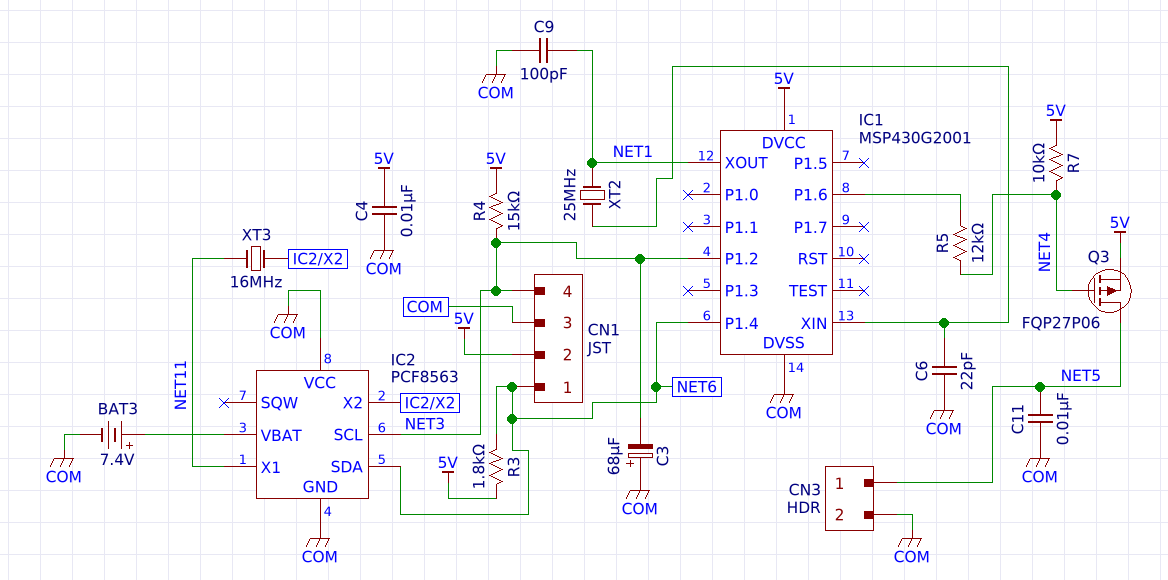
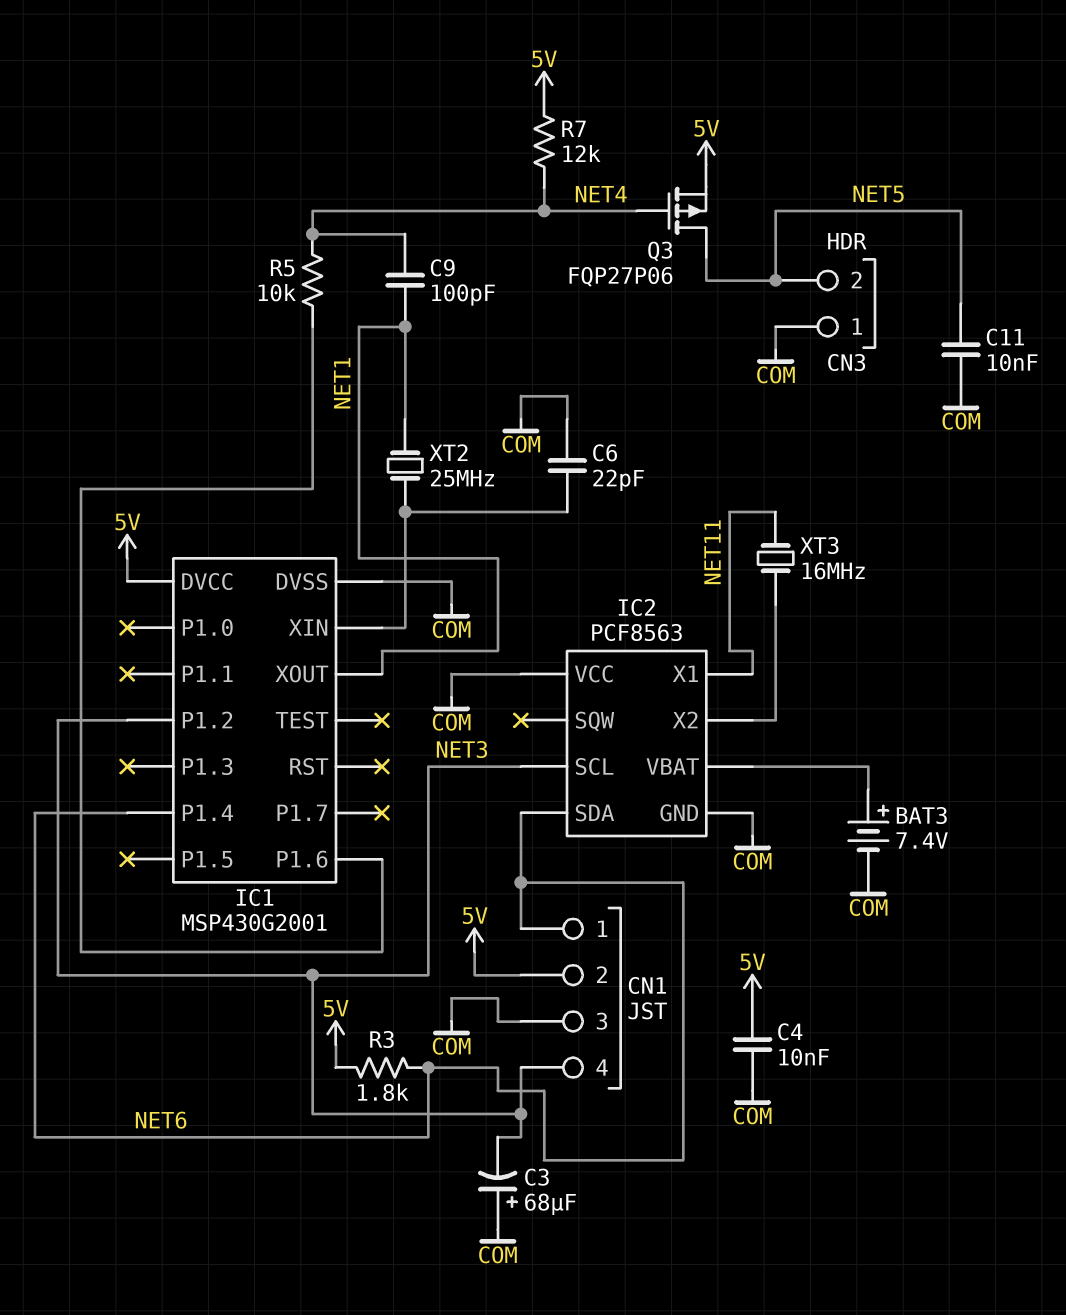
C9: 100pF (COM, NET1) -> 100pF (NET1, NET4)
CN3 pin 1: NET5 -> COM
CN3 pin 2: COM -> NET5
R4: 15k (5V, NET3) -> none
R5: 12k (IC1/P1.6, NET4) -> 10k (IC1/P1.6, NET4)
R7: 10k (5V, NET4) -> 12k (5V, NET4)

